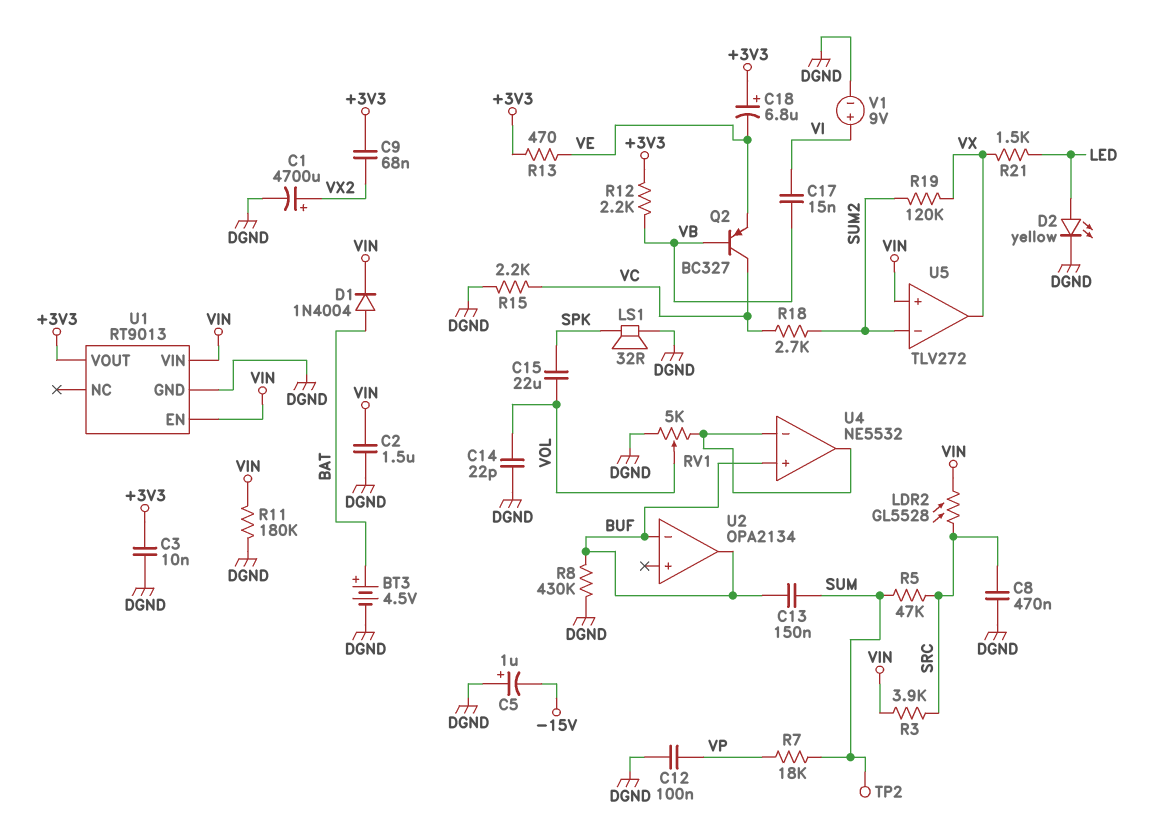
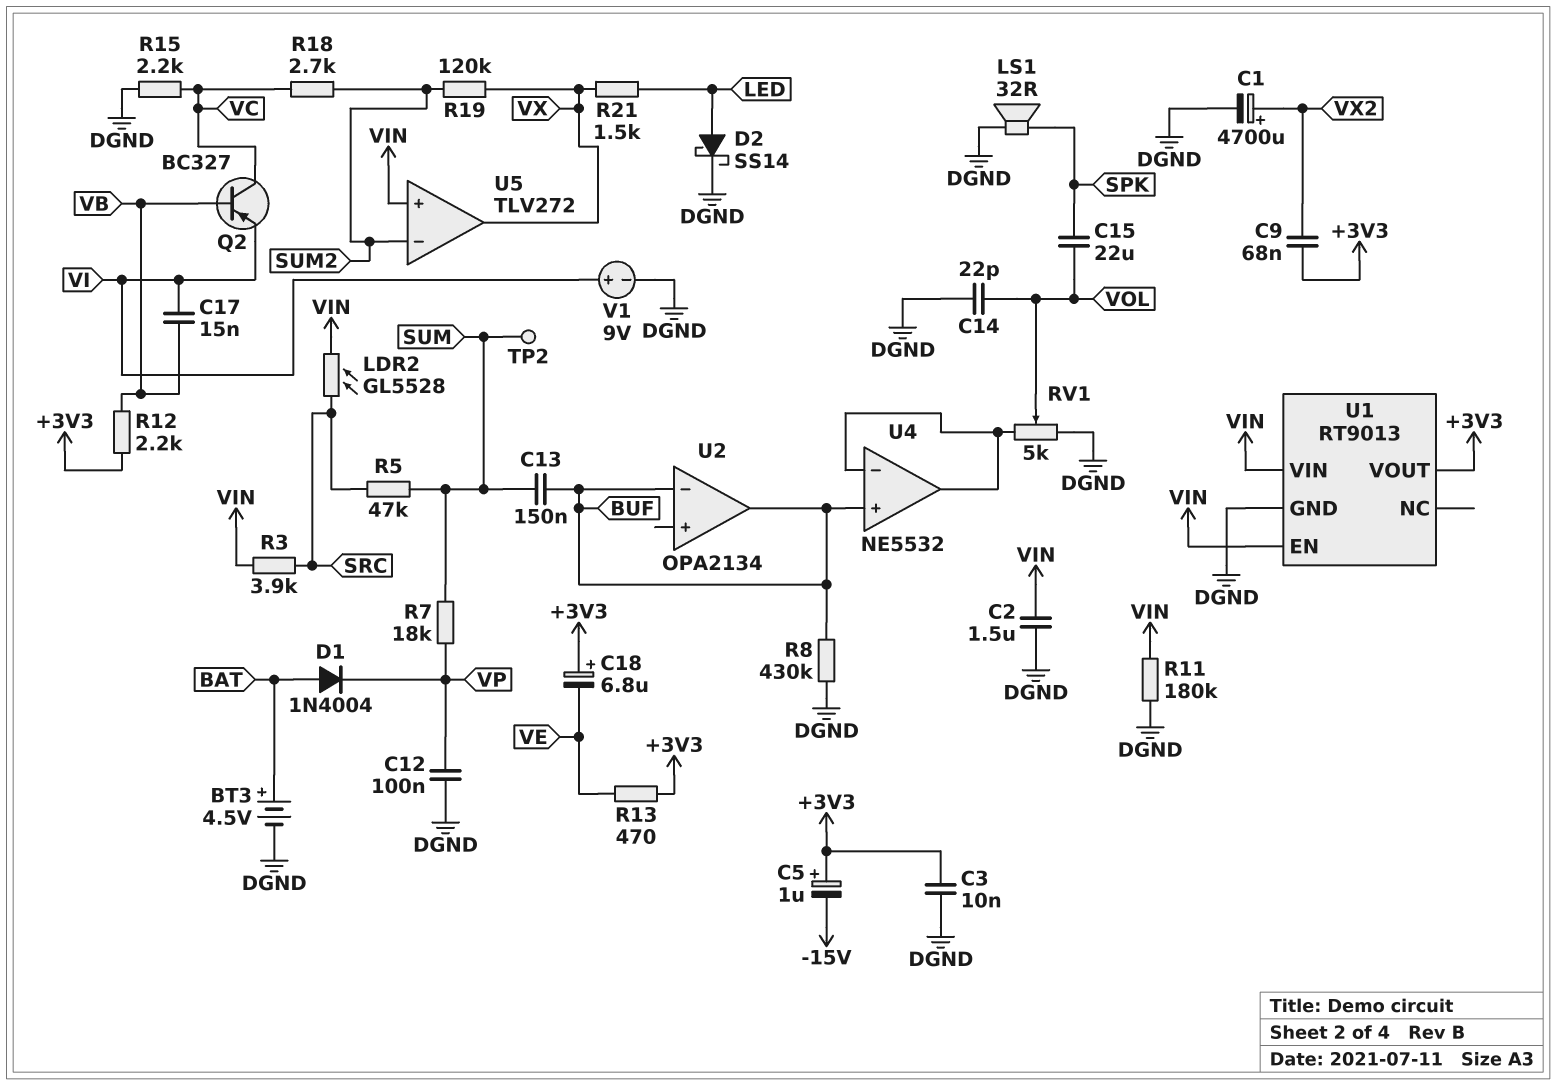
C5: 1uF (plus DGND, minus -15V) -> 1uF (plus +3V3, minus -15V)
C8: 470nF (DGND, SRC) -> none
D1: diode 1N4004 (A BAT, K VIN) -> diode 1N4004 (A BAT, K VP)
D2: LED yellow (A LED, K DGND) -> schottky SS14 (A LED, K DGND)
Q2: PNP BC327 (B VB, C VC, E VE) -> PNP BC327 (B VB, C VC, E VI)

